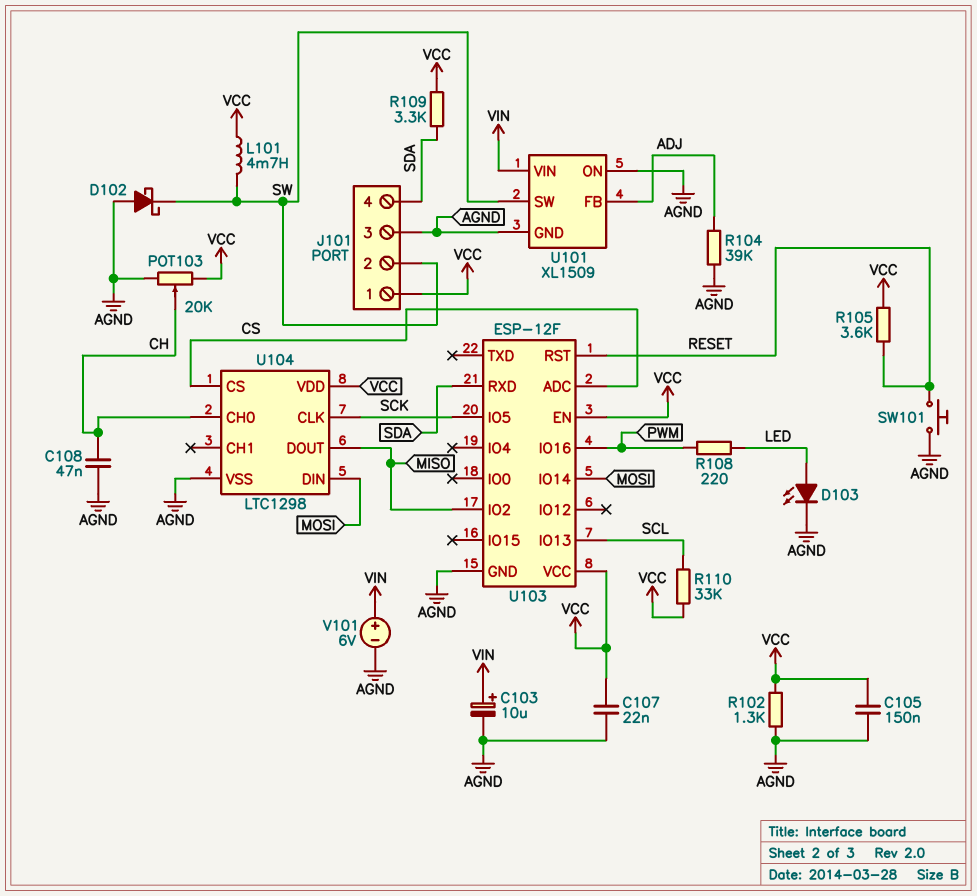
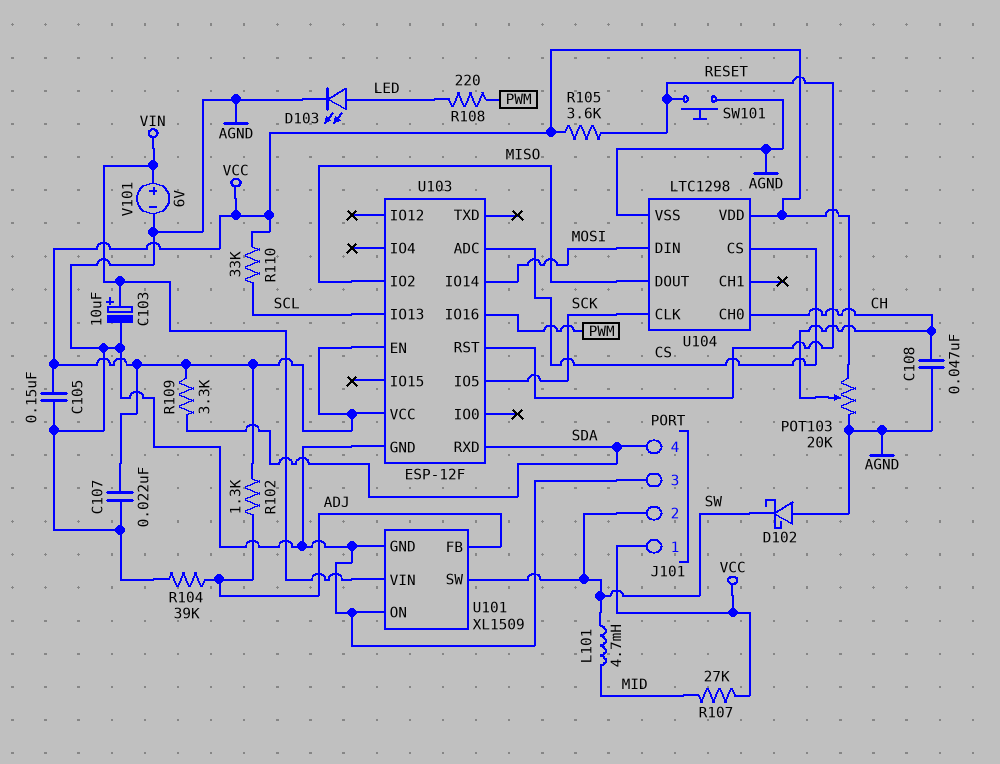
L101: 4.7mH (SW, VCC) -> 4.7mH (MID, SW)
R102: 1.3k (AGND, VCC) -> 1.3k (ADJ, VCC)
R107: none -> 27k (MID, VCC)

